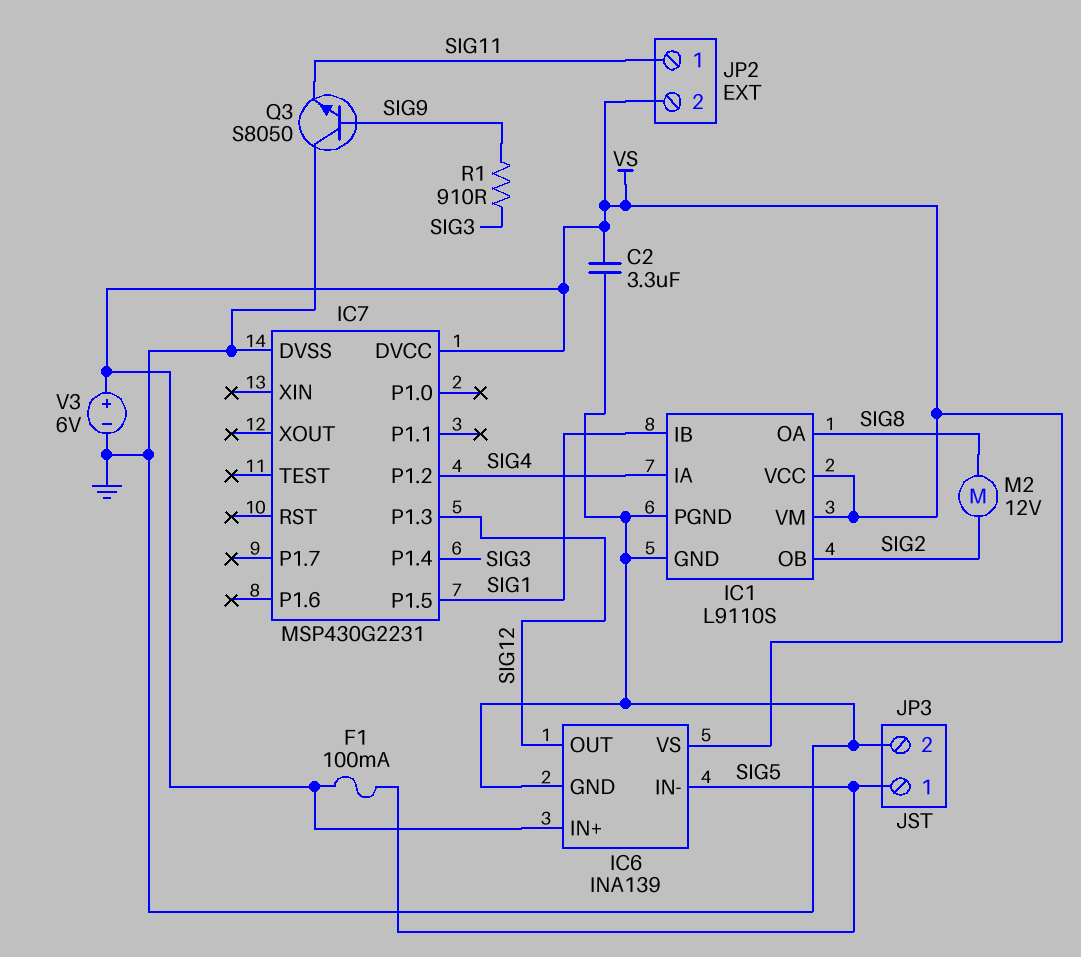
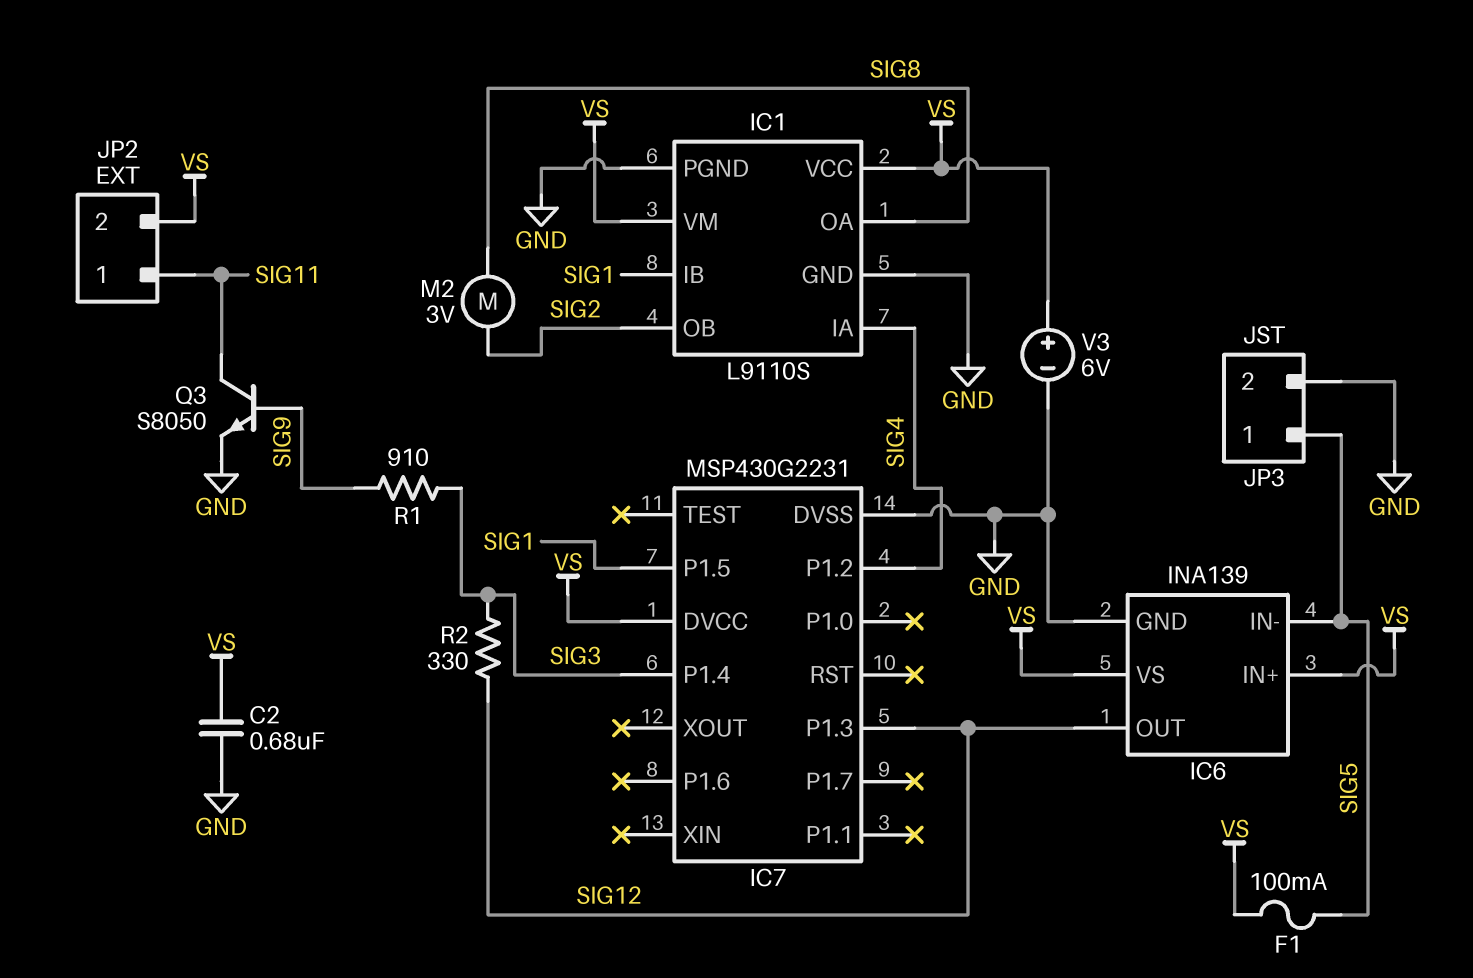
C2: 3.3uF (GND, VS) -> 680nF (GND, VS)
M2: motor 12V (SIG2, SIG8) -> motor 3V (SIG2, SIG8)
Q3: NPN S8050 (B SIG9, C GND, E SIG11) -> NPN S8050 (B SIG9, C SIG11, E GND)
R2: none -> 330 (SIG3, SIG12)

